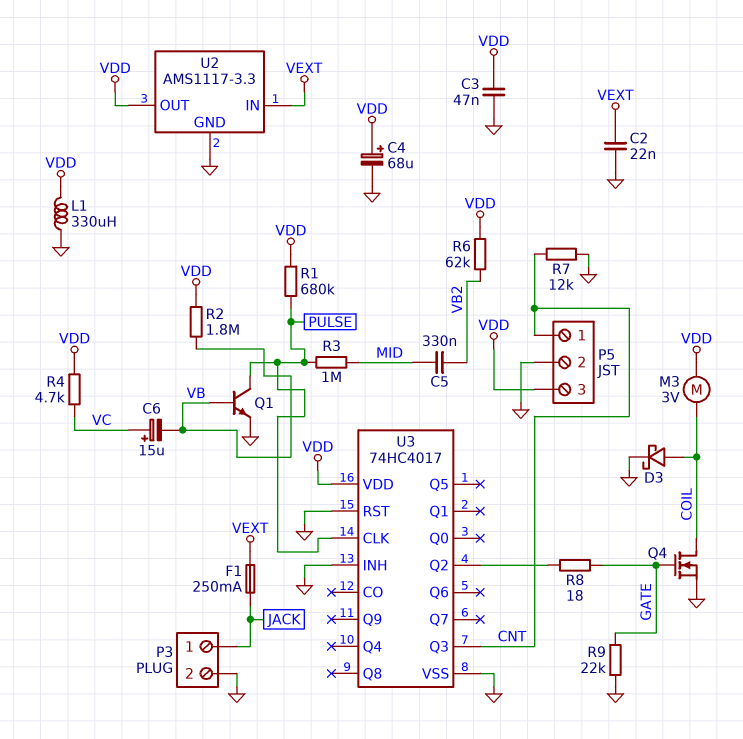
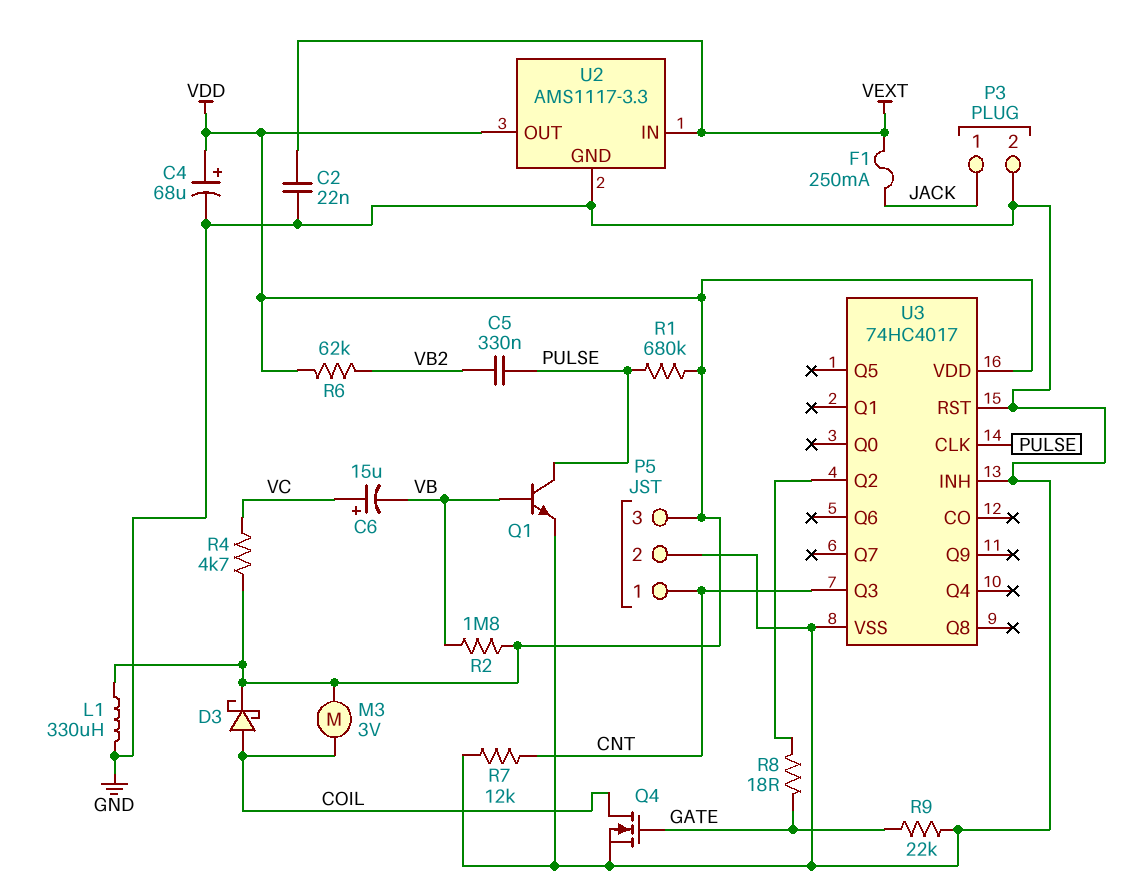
C3: 47nF (GND, VDD) -> none
C5: 330nF (MID, VB2) -> 330nF (PULSE, VB2)
D3: schottky (A COIL, K GND) -> schottky (A COIL, K VDD)
R3: 1M (MID, PULSE) -> none

